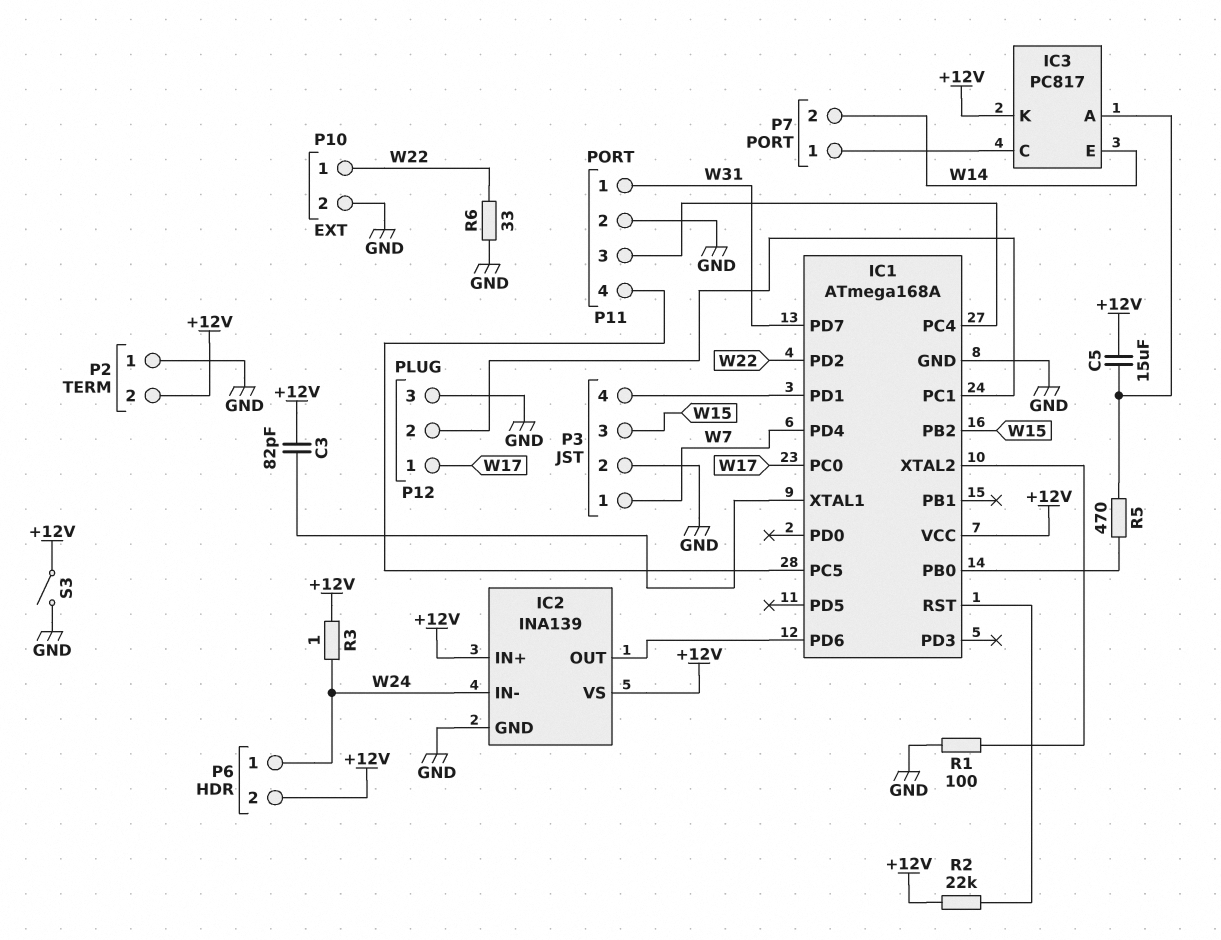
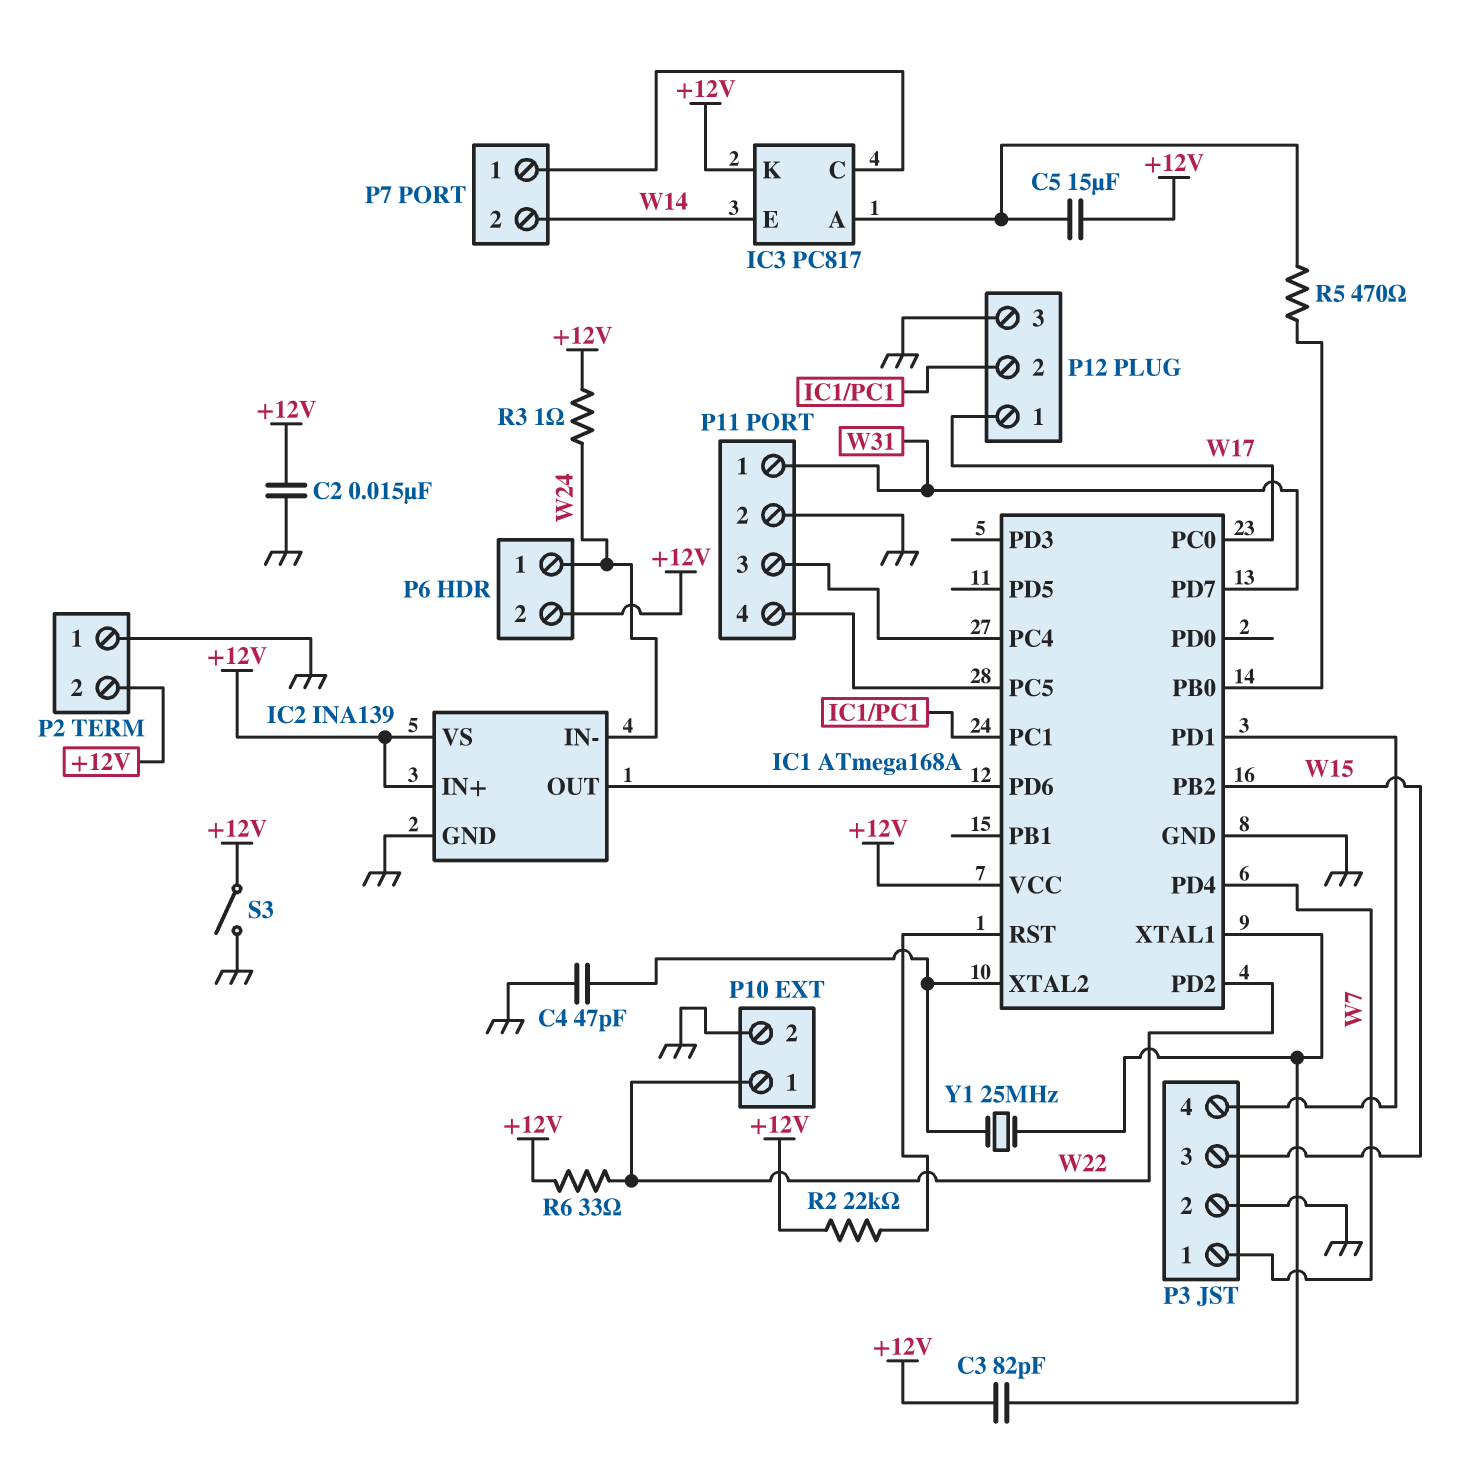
C2: none -> 15nF (+12V, GND)
C4: none -> 47pF (GND, IC1/XTAL2)
R1: 100 (GND, IC1/XTAL2) -> none
R6: 33 (GND, W22) -> 33 (+12V, W22)
Y1: none -> 25MHz (IC1/XTAL1, IC1/XTAL2)

